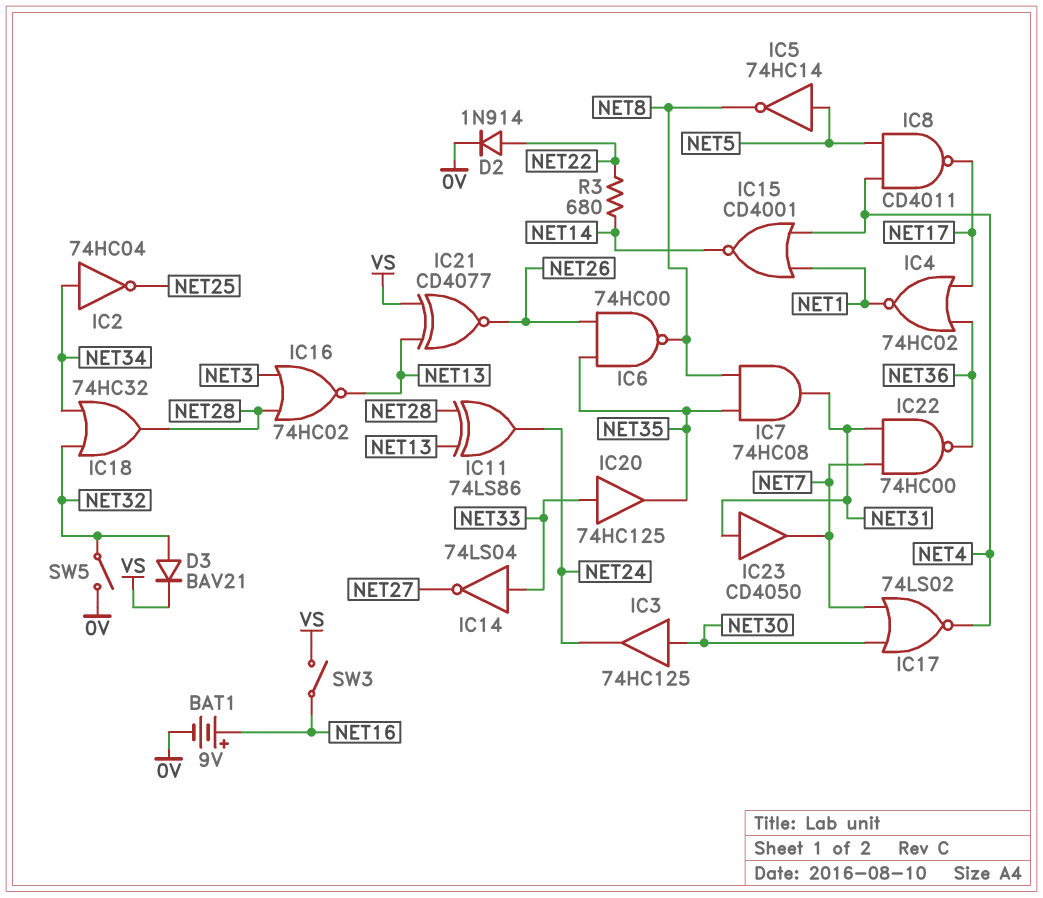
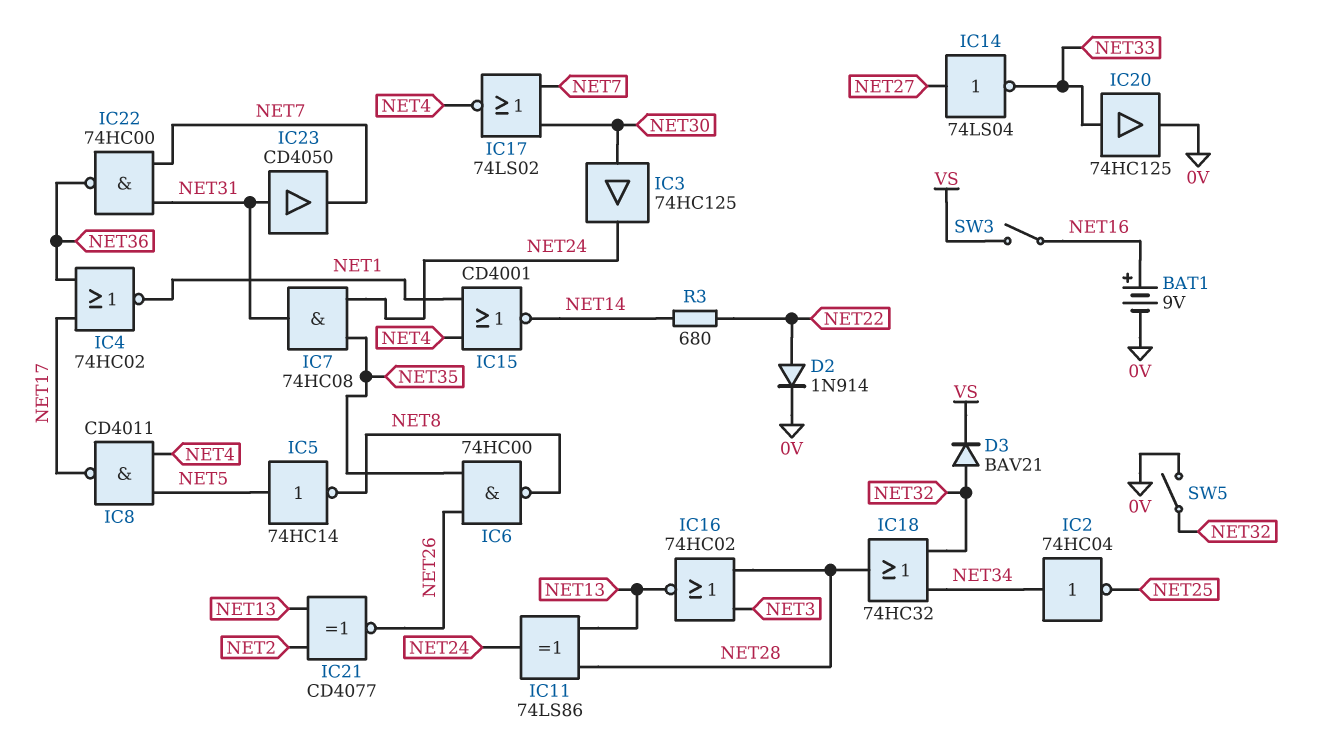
IC7: AND 74HC08 (in NET8, in NET35, out NET31) -> AND 74HC08 (in NET24, in NET35, out NET31)
IC14: NOT 74LS04 (in NET33, out NET27) -> NOT 74LS04 (in NET27, out NET33)
IC20: buffer 74HC125 (in NET33, out NET35) -> buffer 74HC125 (in NET33, out 0V)
IC21: XNOR CD4077 (in NET13, in VS, out NET26) -> XNOR CD4077 (in NET2, in NET13, out NET26)

